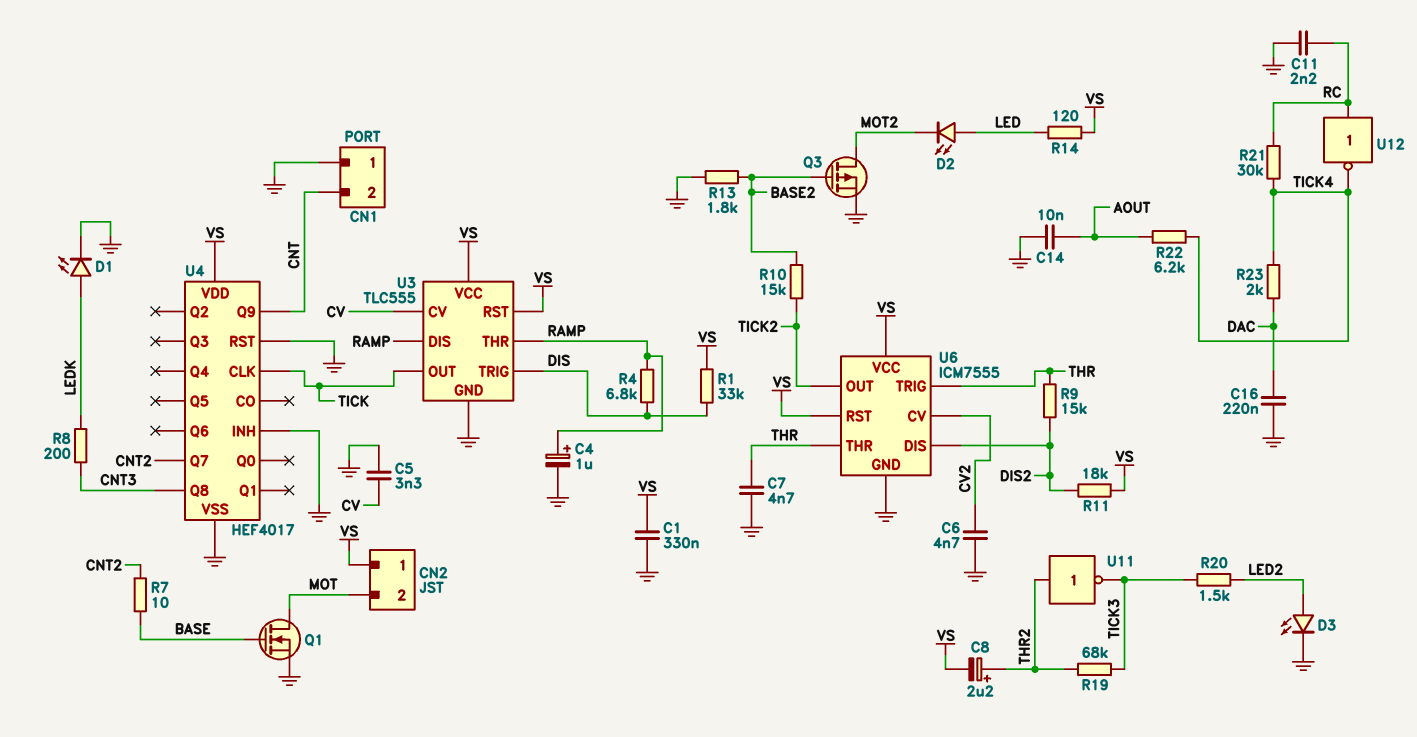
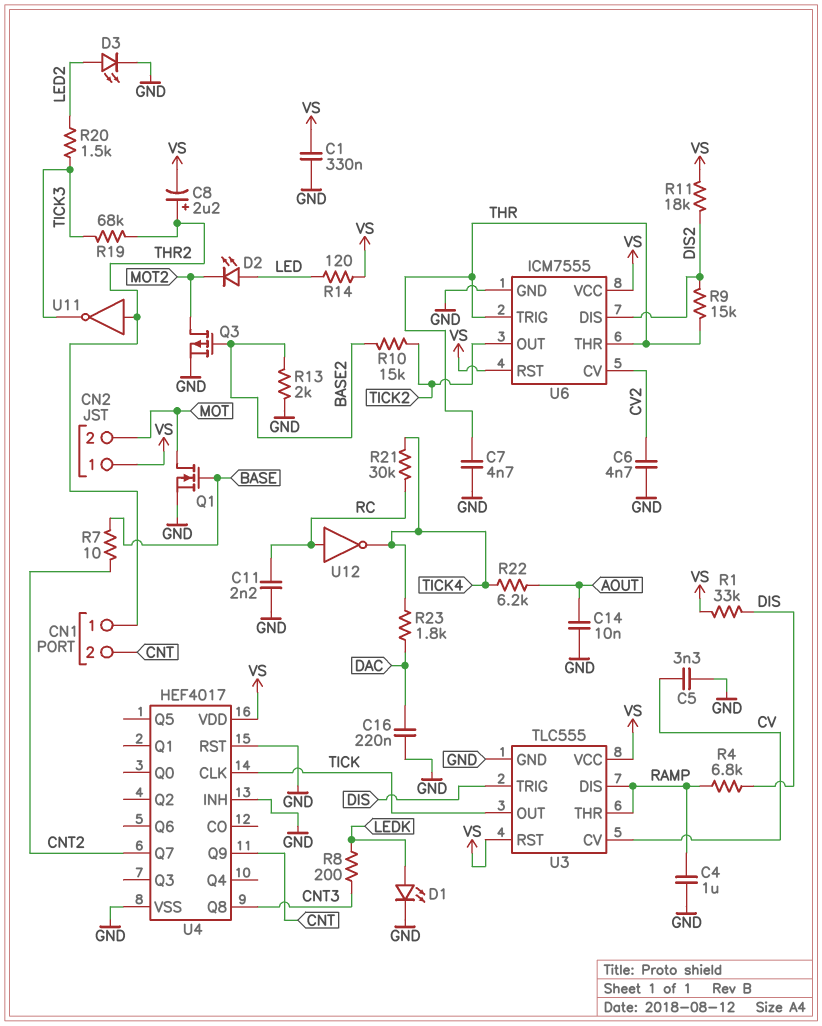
C4: 1uF (plus RAMP, minus GND) -> 1uF (GND, RAMP)
CN1 pin 1: GND -> THR2
R13: 1.8k (BASE2, GND) -> 2k (BASE2, GND)
R23: 2k (DAC, TICK4) -> 1.8k (DAC, TICK4)

